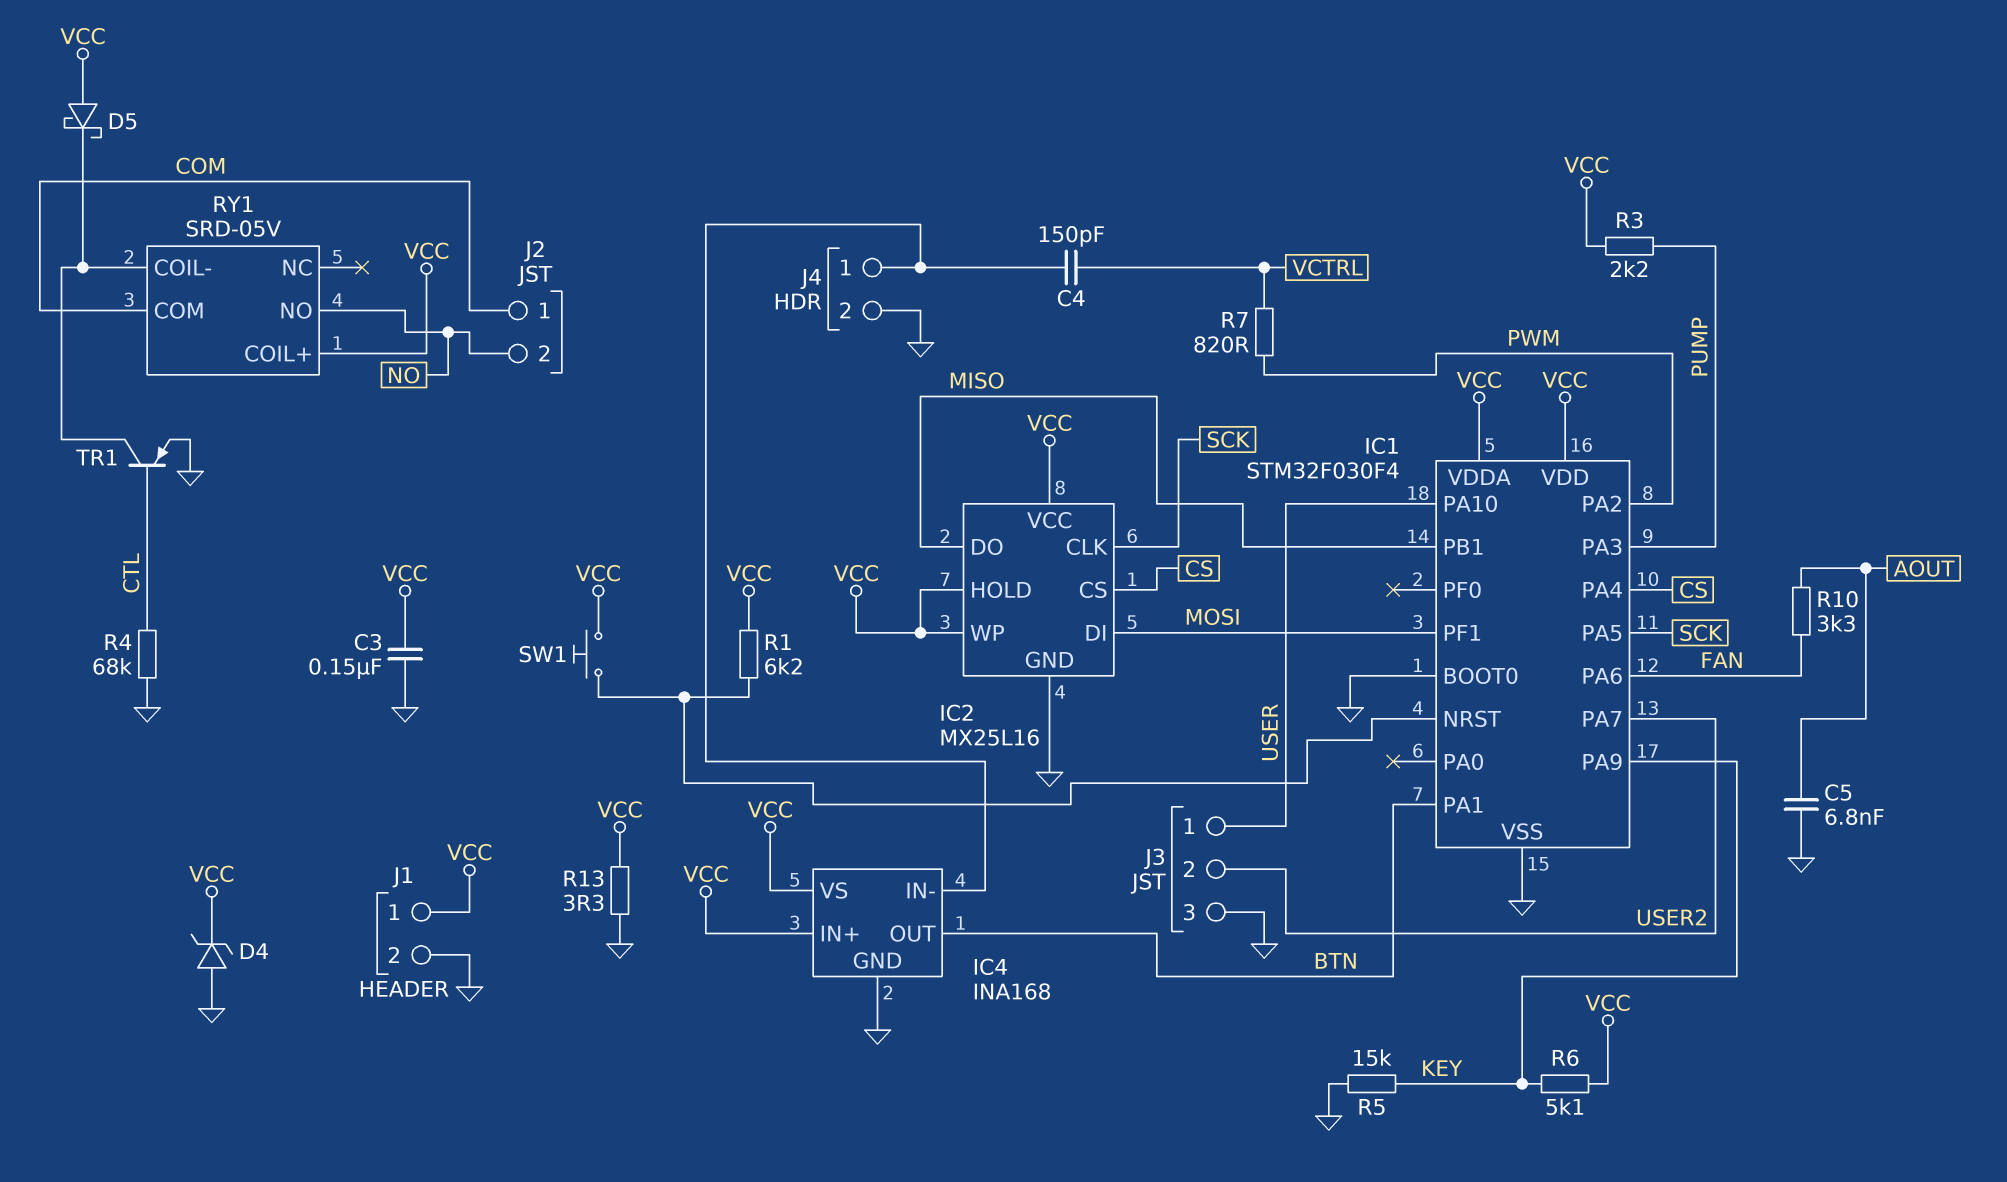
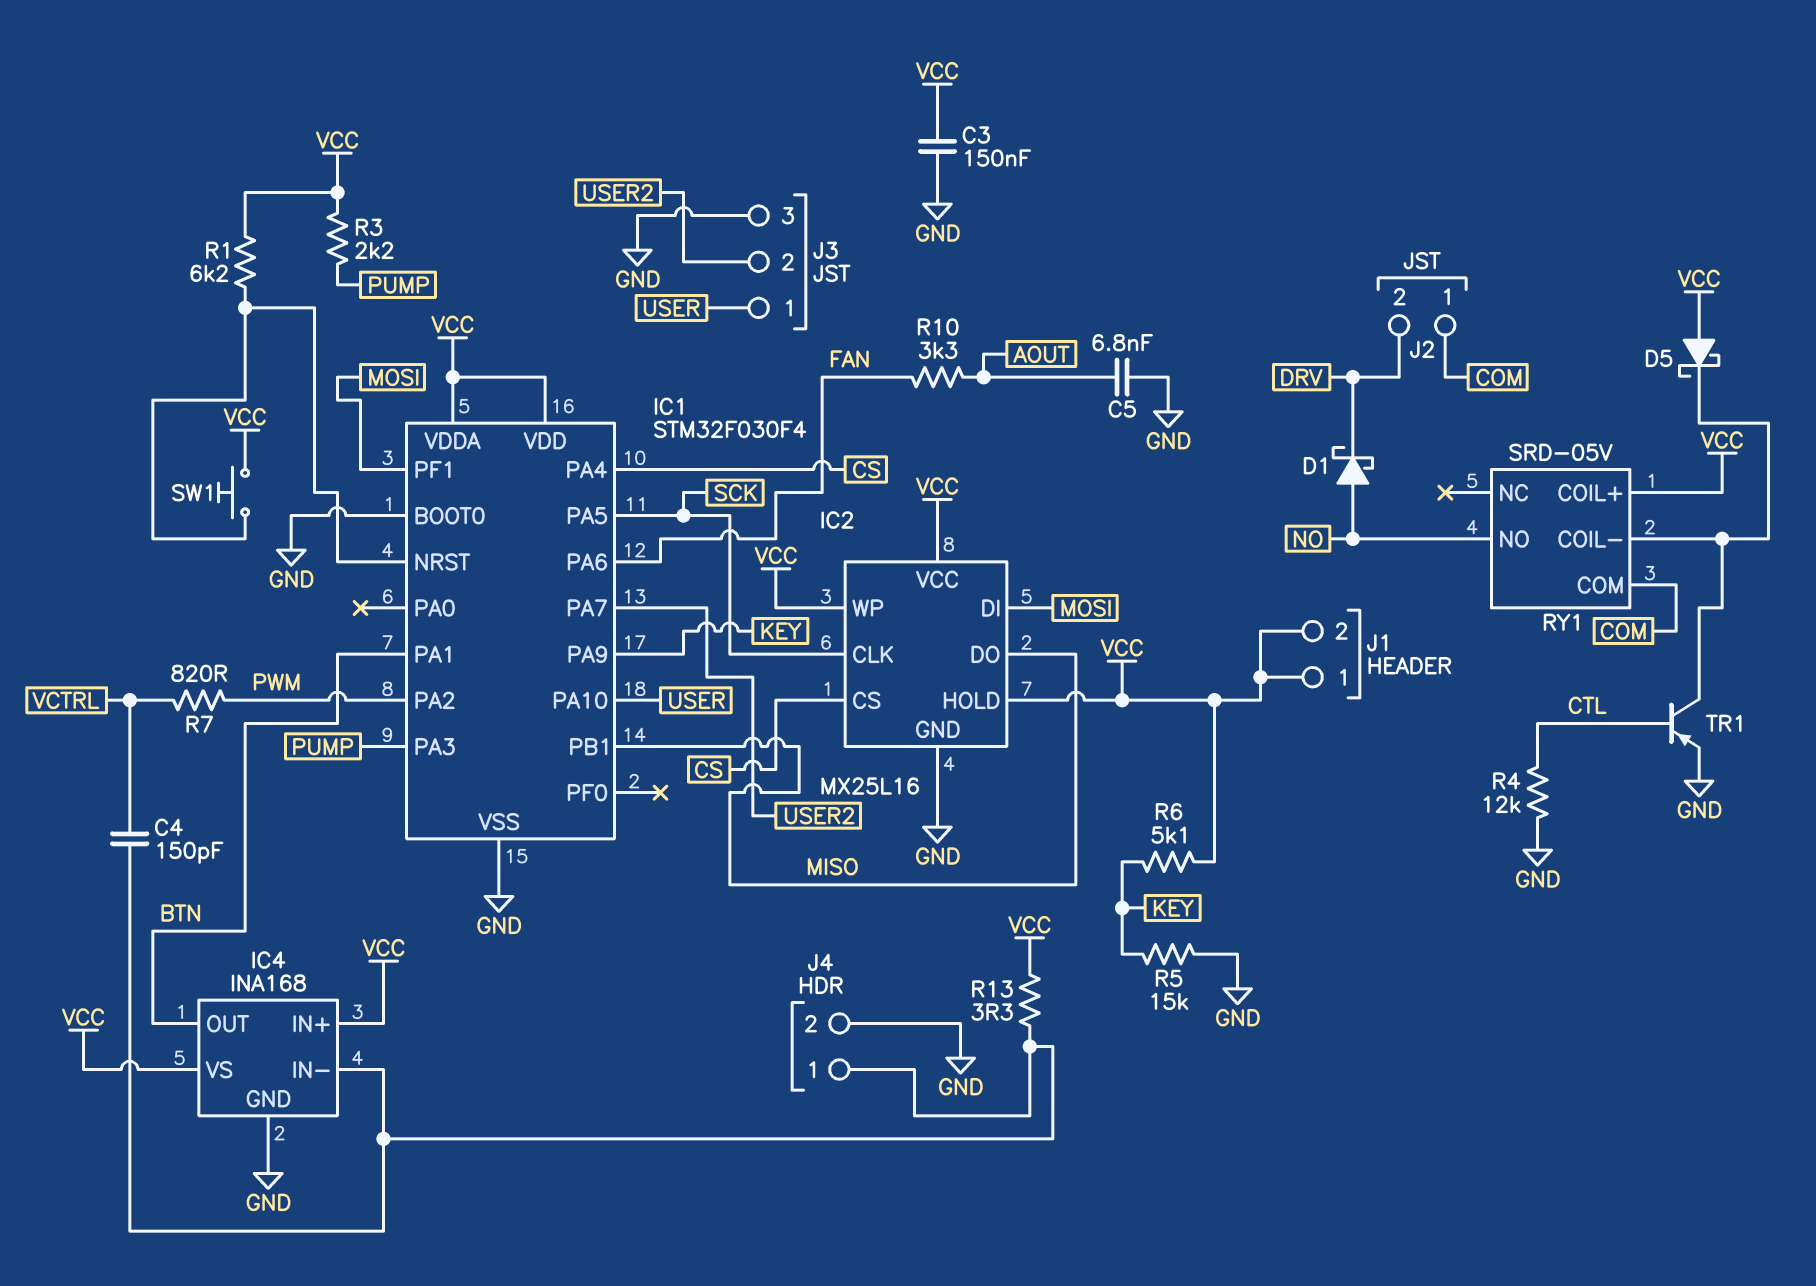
D1: none -> schottky (A NO, K DRV)
D4: zener (A GND, K VCC) -> none
J1 pin 2: GND -> VCC
J2 pin 2: NO -> DRV
R4: 68k (CTL, GND) -> 12k (CTL, GND)
R13: 3.3 (GND, VCC) -> 3.3 (IC4/IN-, VCC)

